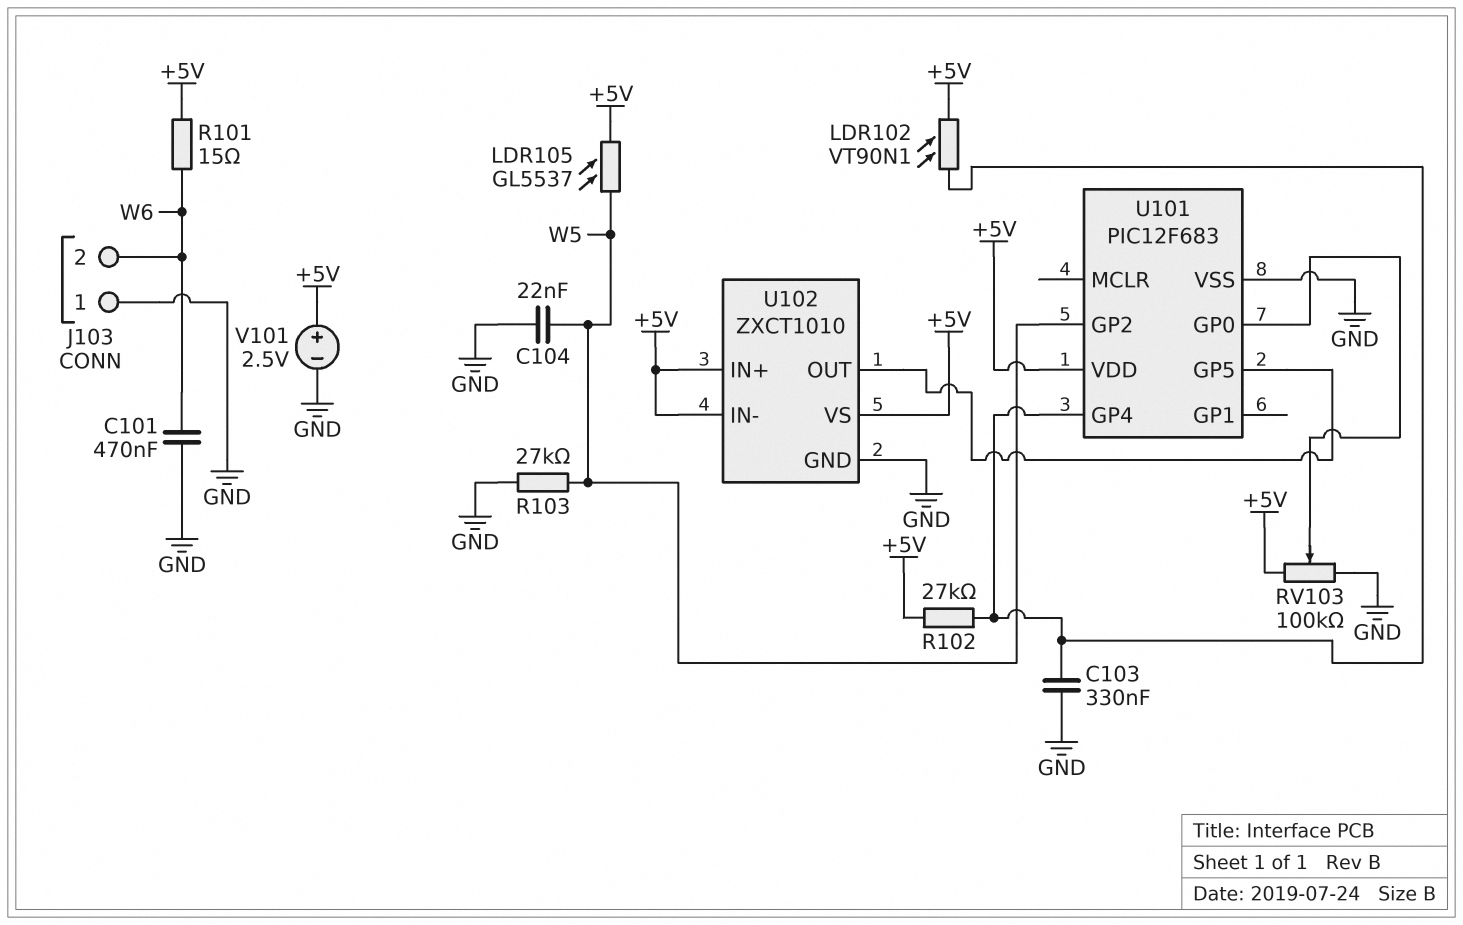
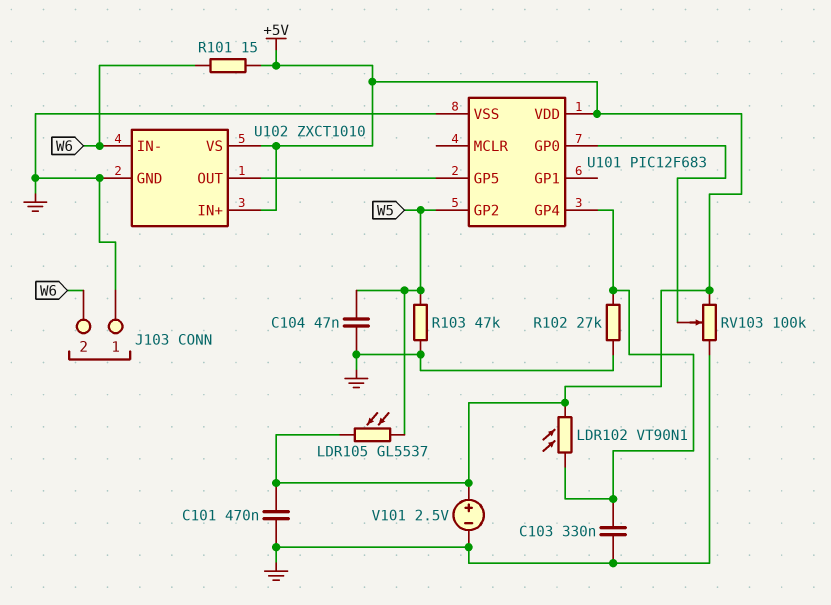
C101: 470nF (GND, W6) -> 470nF (+5V, GND)
C104: 22nF (GND, W5) -> 47nF (GND, W5)
R102: 27k (+5V, U101/GP4) -> 27k (GND, U101/GP4)
R103: 27k (GND, W5) -> 47k (GND, W5)
U102 pin IN-: +5V -> W6

